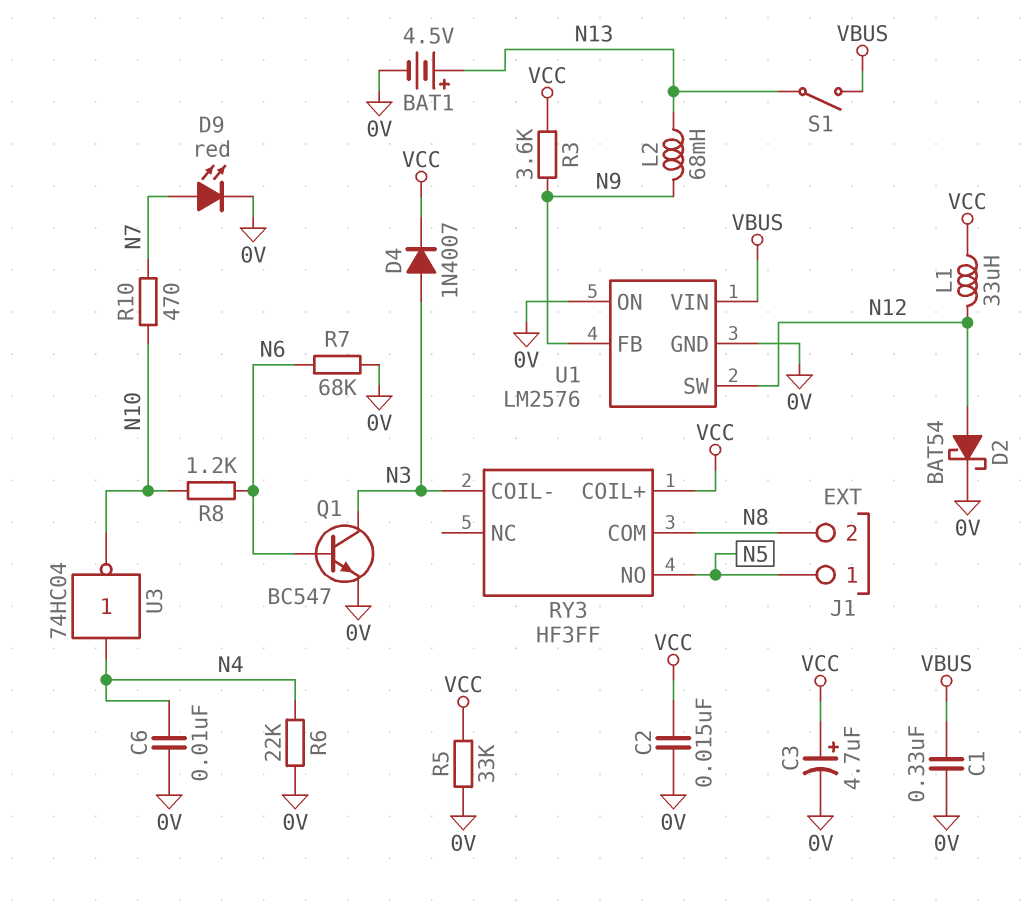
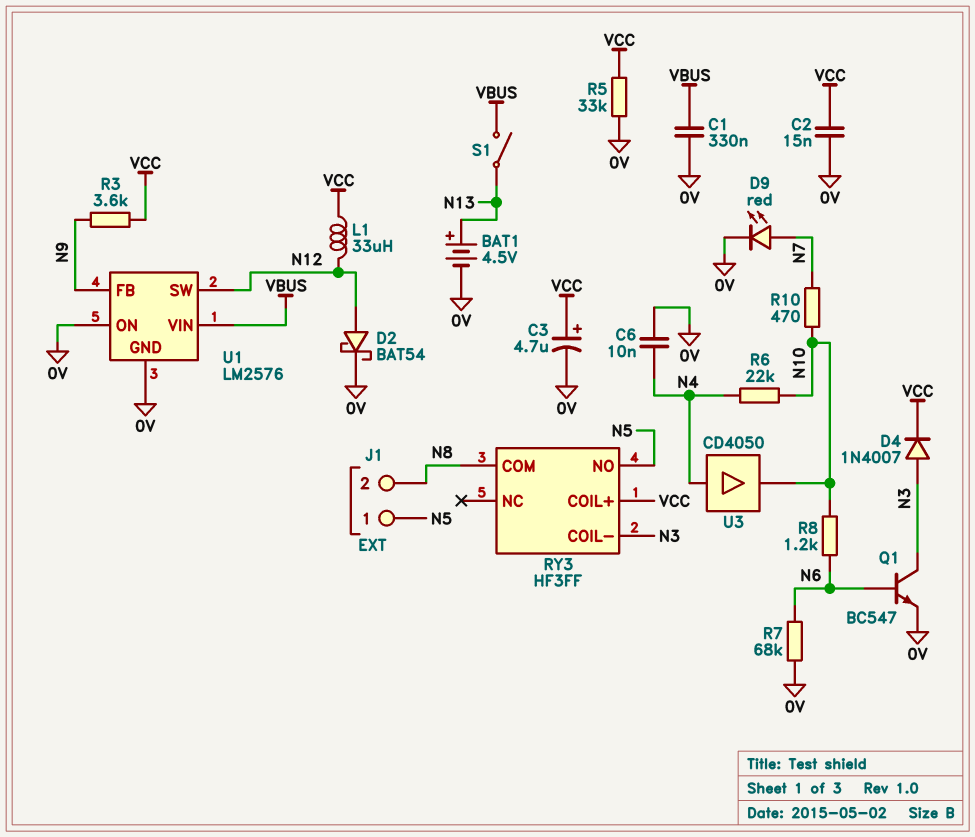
L2: 68mH (N9, N13) -> none
R6: 22k (0V, N4) -> 22k (N4, N10)
U3: NOT 74HC04 (in N4, out N10) -> buffer CD4050 (in N4, out N10)

